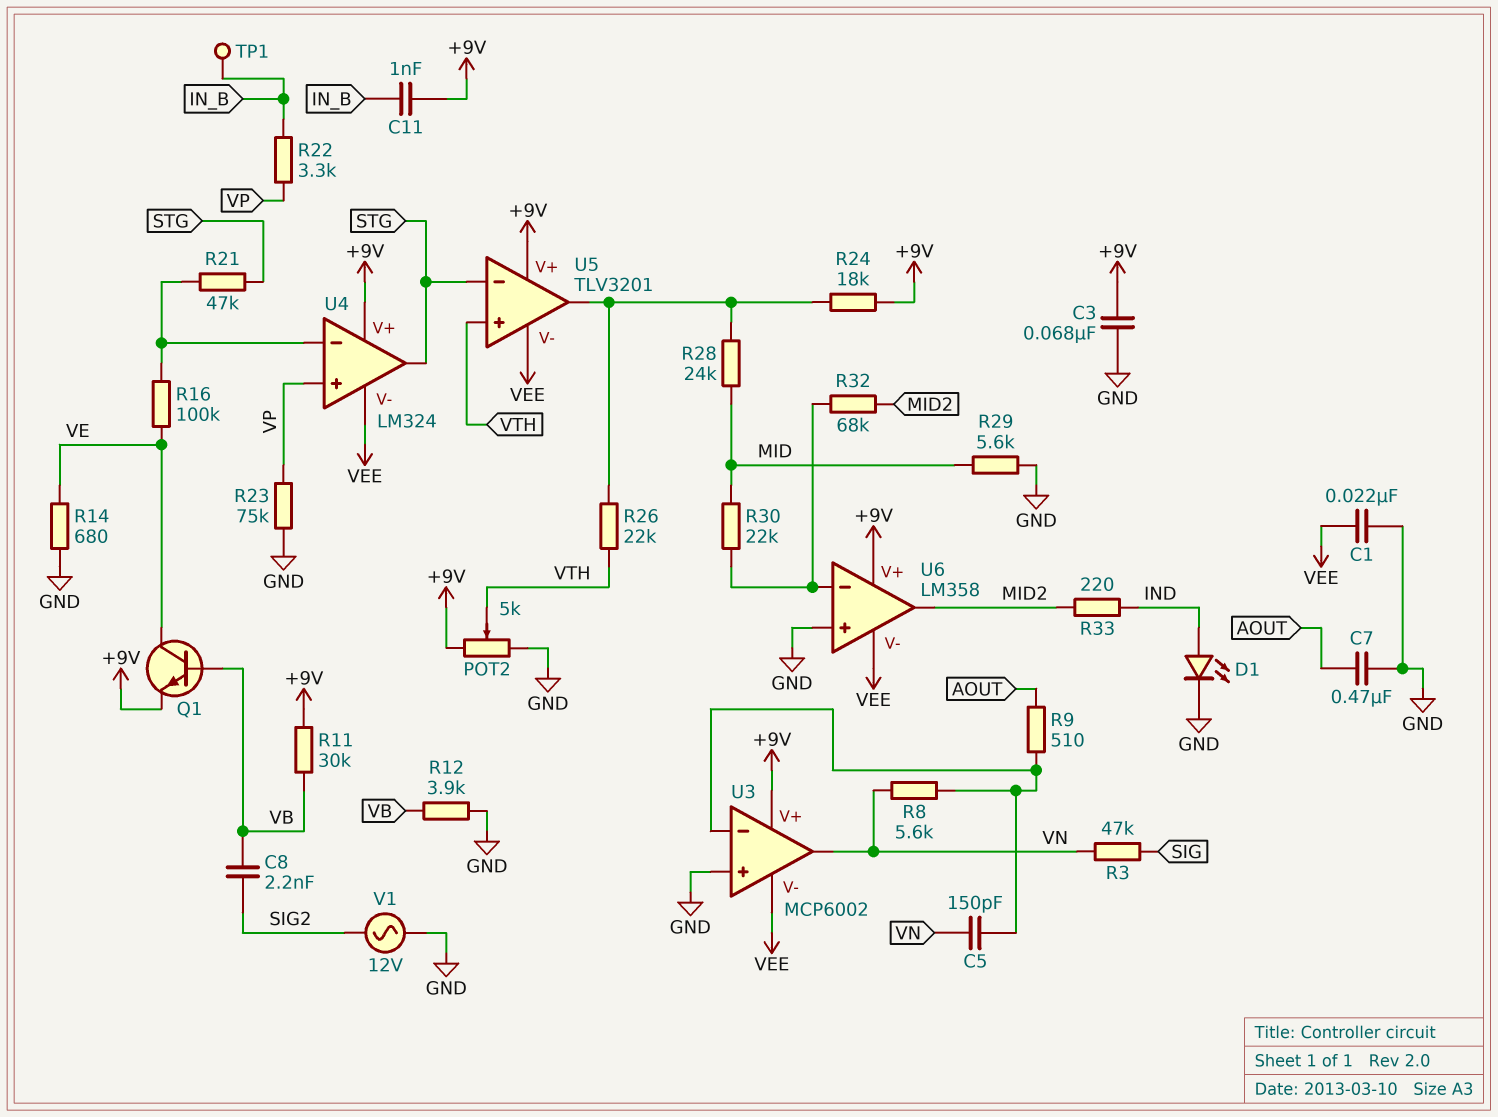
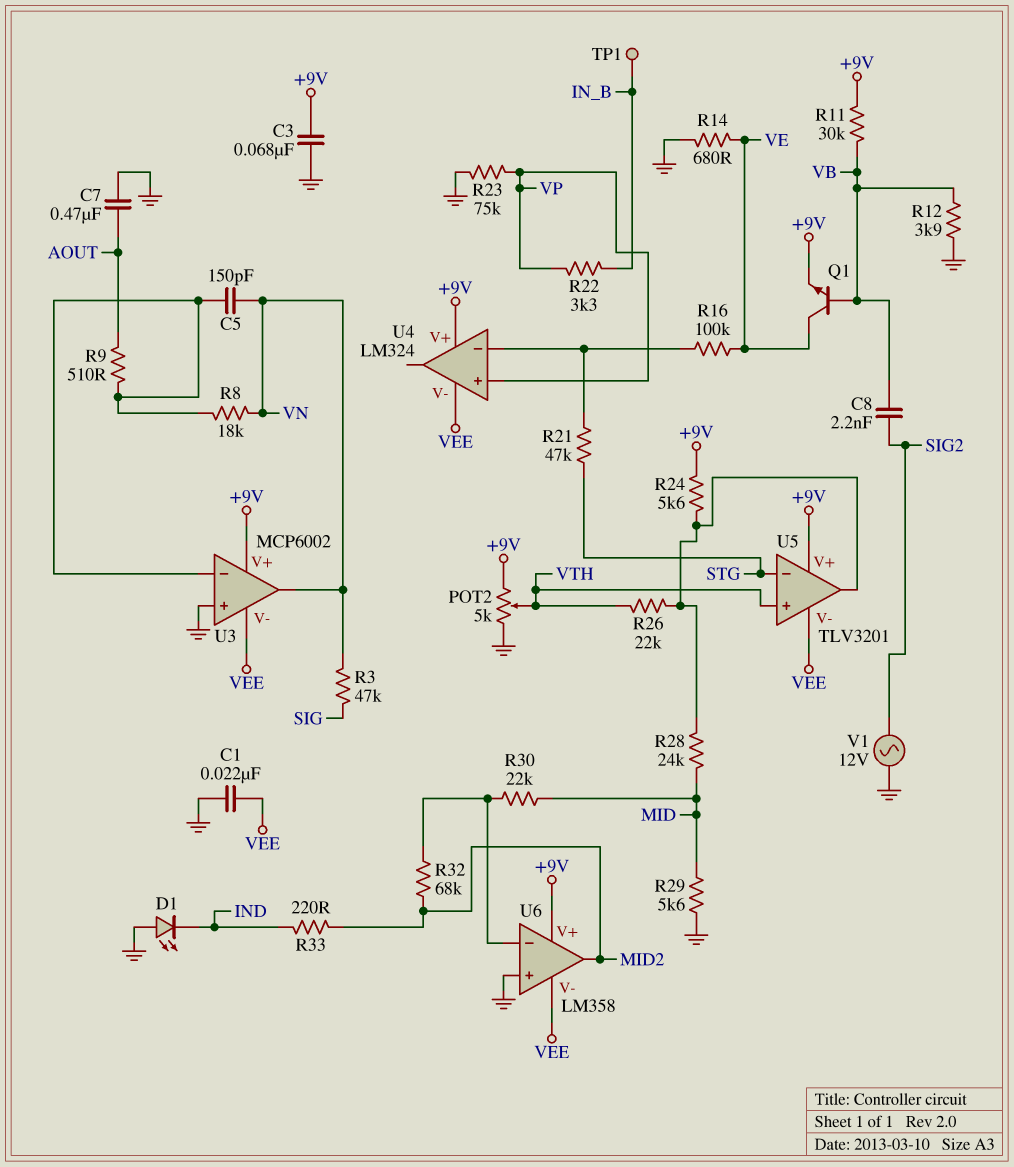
C11: 1nF (+9V, IN_B) -> none
D1: LED (A IND, K GND) -> LED (A GND, K IND)
R8: 5.6k (U3/in-, VN) -> 18k (U3/in-, VN)
R24: 18k (+9V, U5/out) -> 5.6k (+9V, U5/out)
U4 pin out: STG -> none

